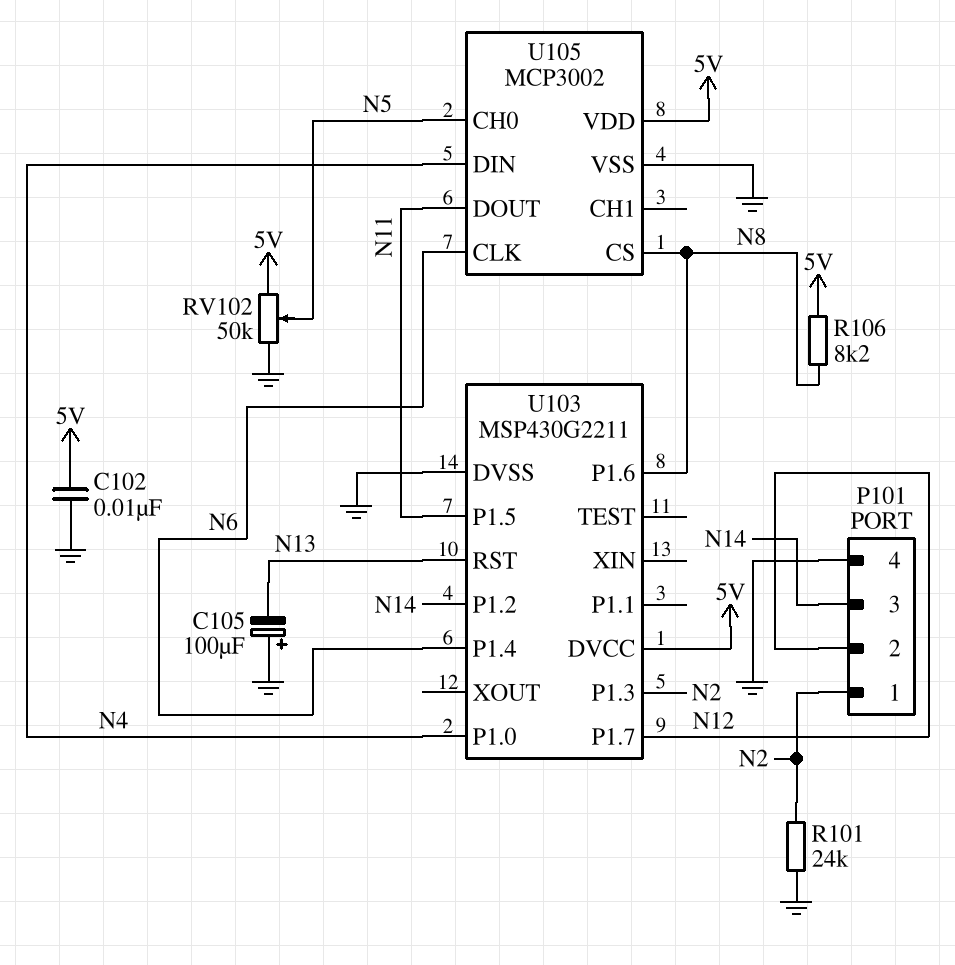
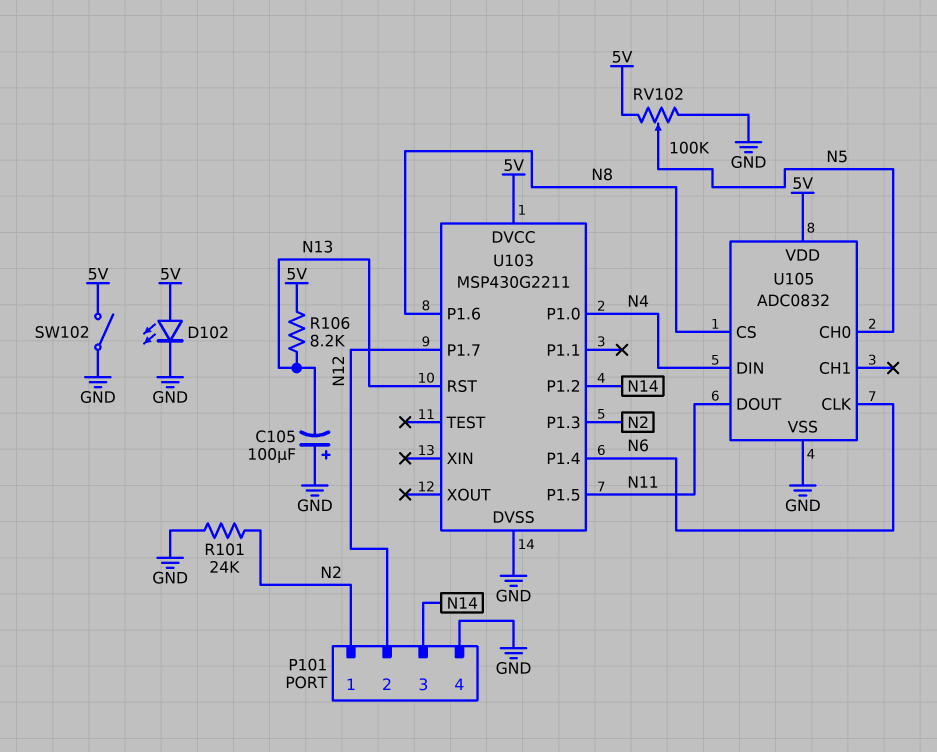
C102: 10nF (5V, GND) -> none
D102: none -> LED (A 5V, K GND)
R106: 8.2k (5V, N8) -> 8.2k (5V, N13)
RV102: 50k (5V, GND, wiper N5) -> 100k (5V, GND, wiper N5)
SW102: none -> switch (5V, GND)
U105: MCP3002 -> ADC0832

